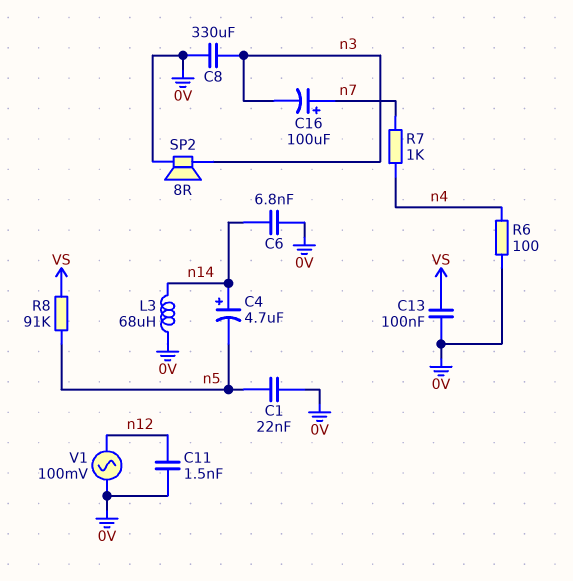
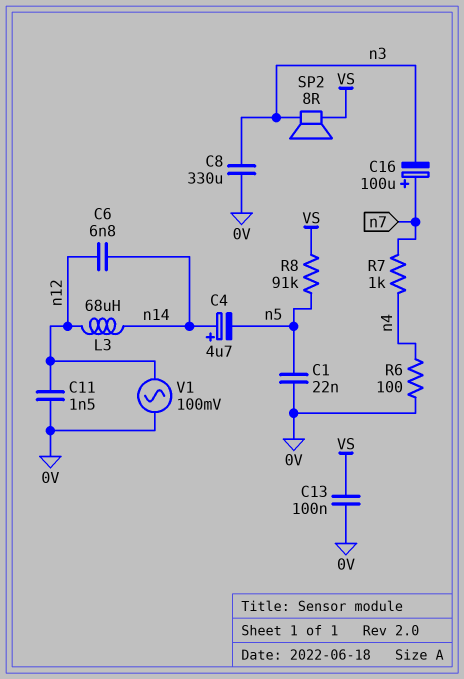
C6: 6.8nF (0V, n14) -> 6.8nF (n12, n14)
L3: 68uH (0V, n14) -> 68uH (n12, n14)
SP2: speaker 8R (0V, n3) -> speaker 8R (VS, n3)

